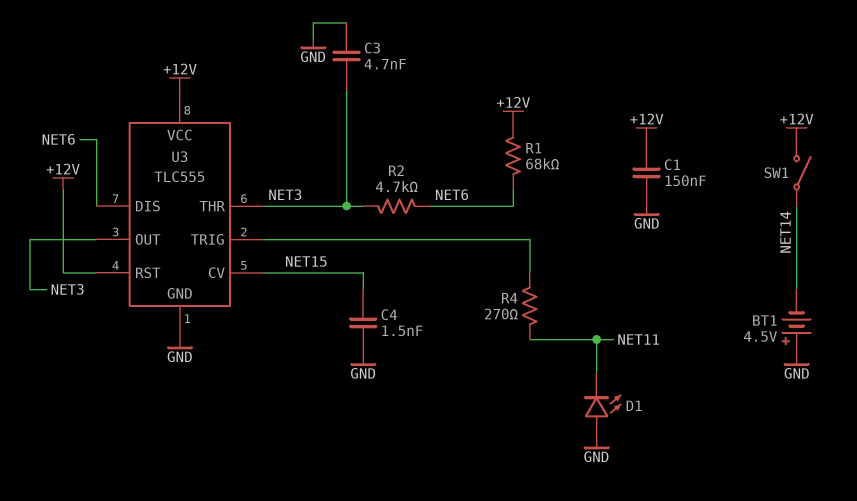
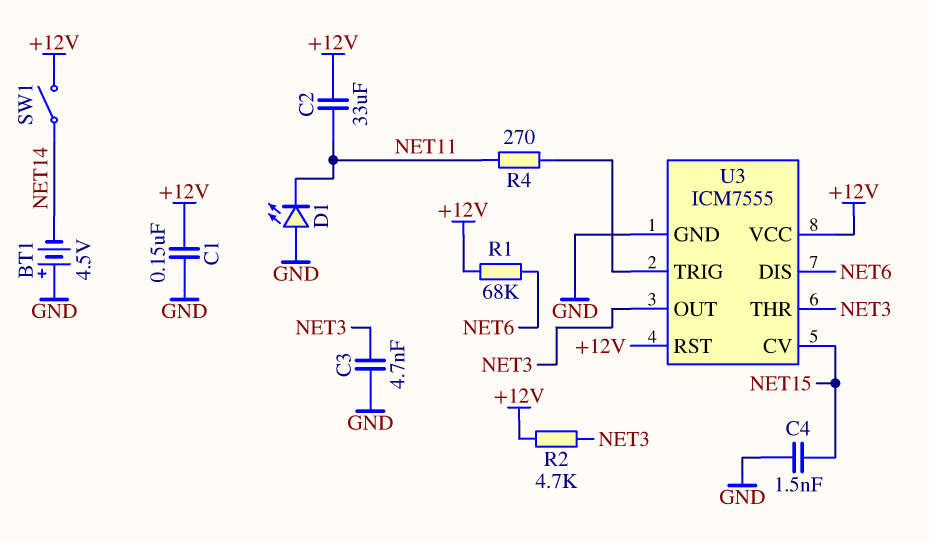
C2: none -> 33uF (+12V, NET11)
R2: 4.7k (NET3, NET6) -> 4.7k (+12V, NET3)
U3: TLC555 -> ICM7555

